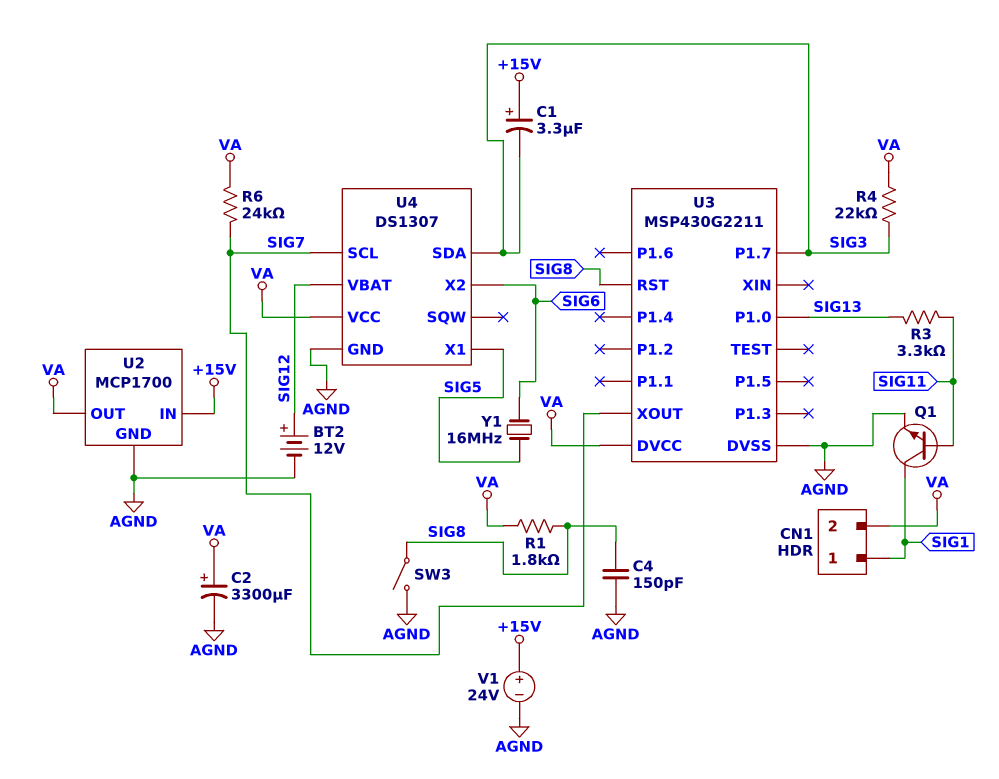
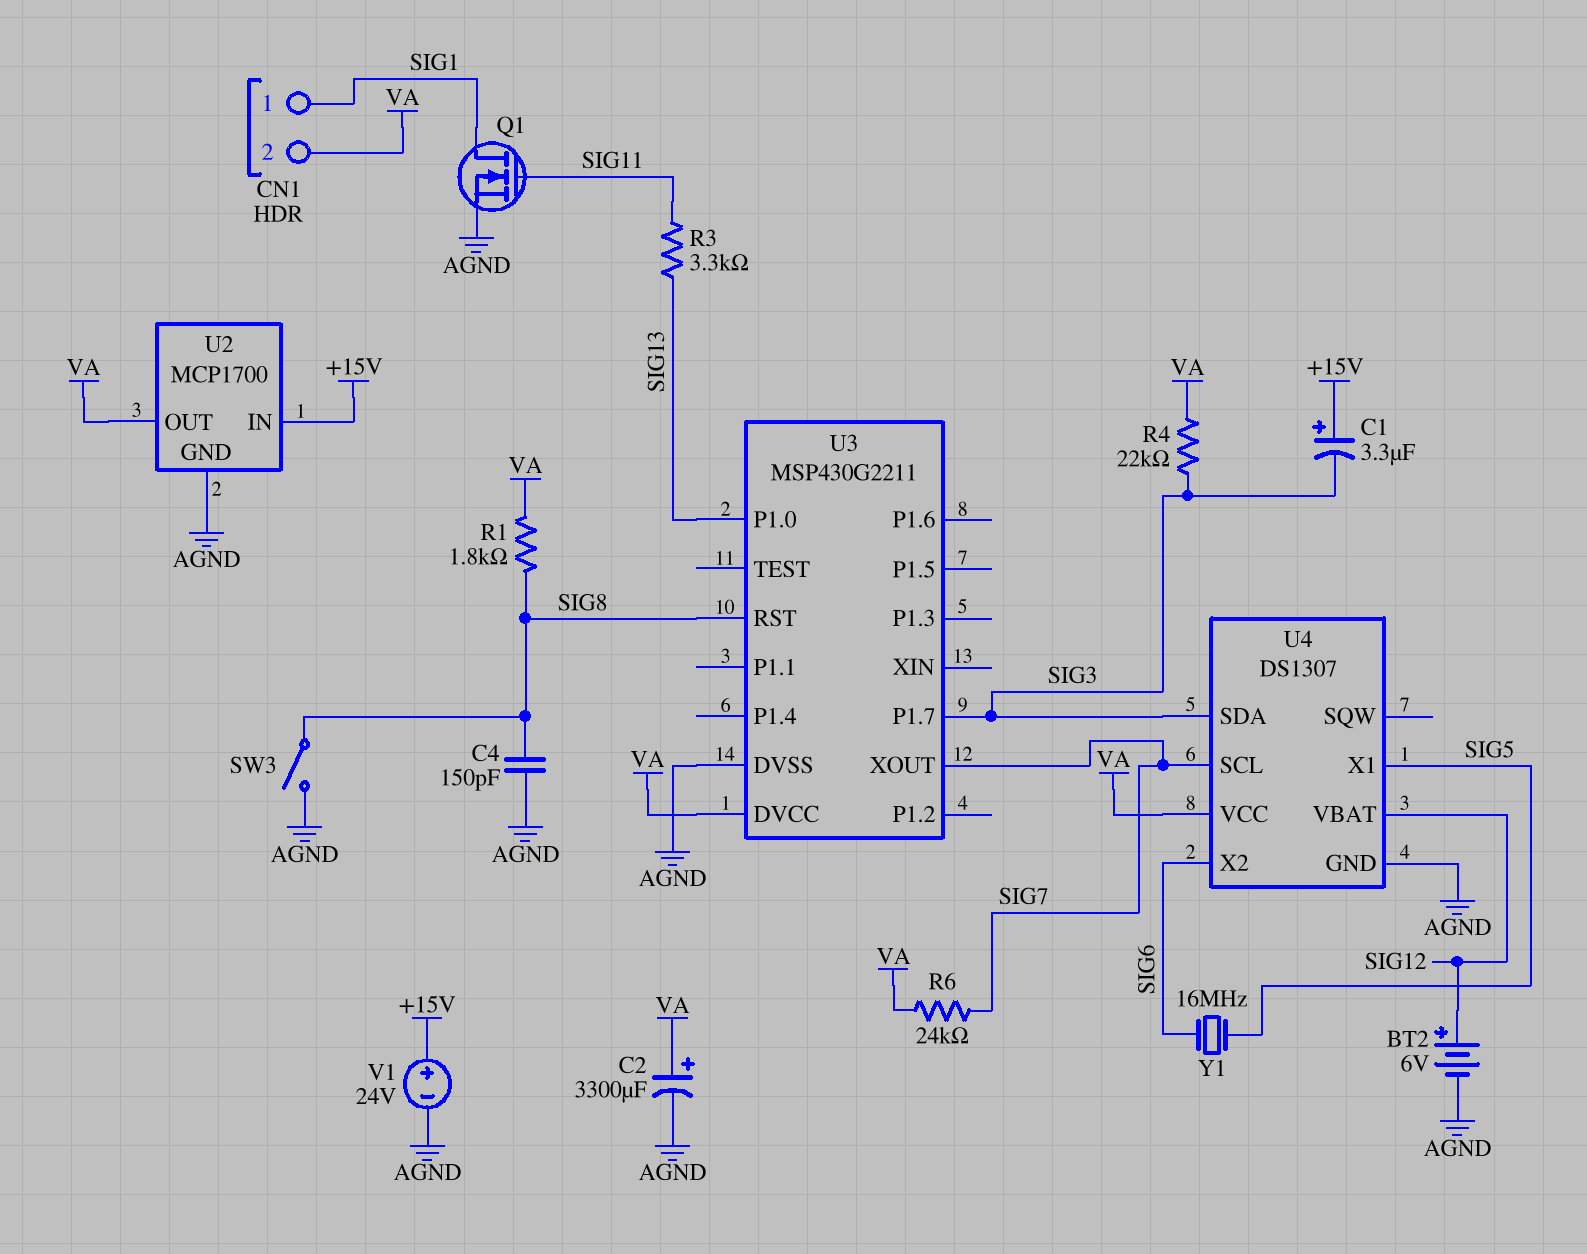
BT2: 12V (plus SIG12, minus AGND) -> 6V (plus SIG12, minus AGND)
Q1: NPN (B SIG11, C SIG1, E AGND) -> NMOS (G SIG11, D SIG1, S AGND)

